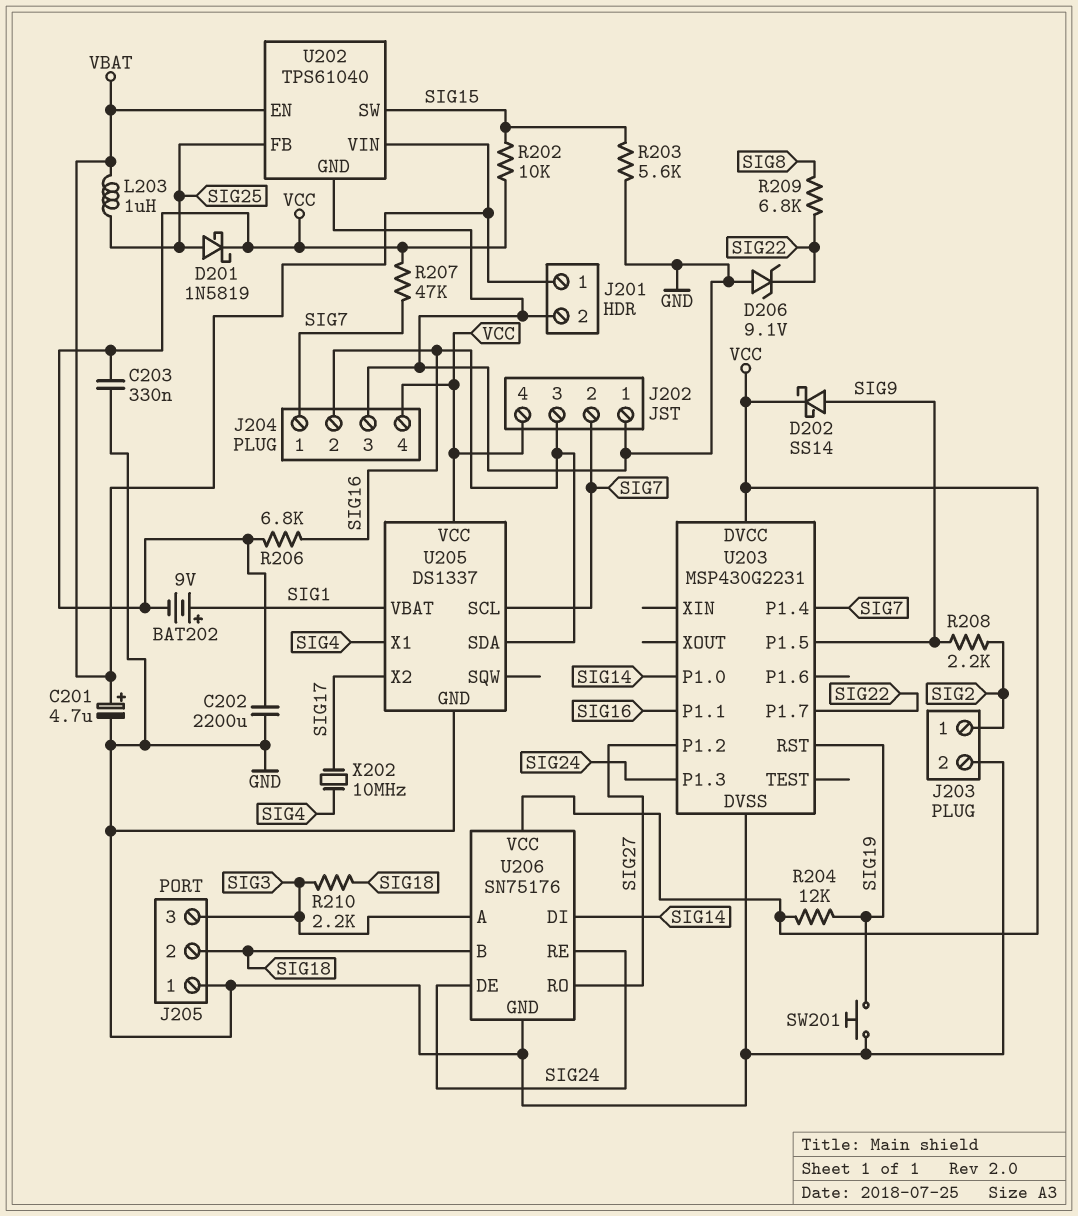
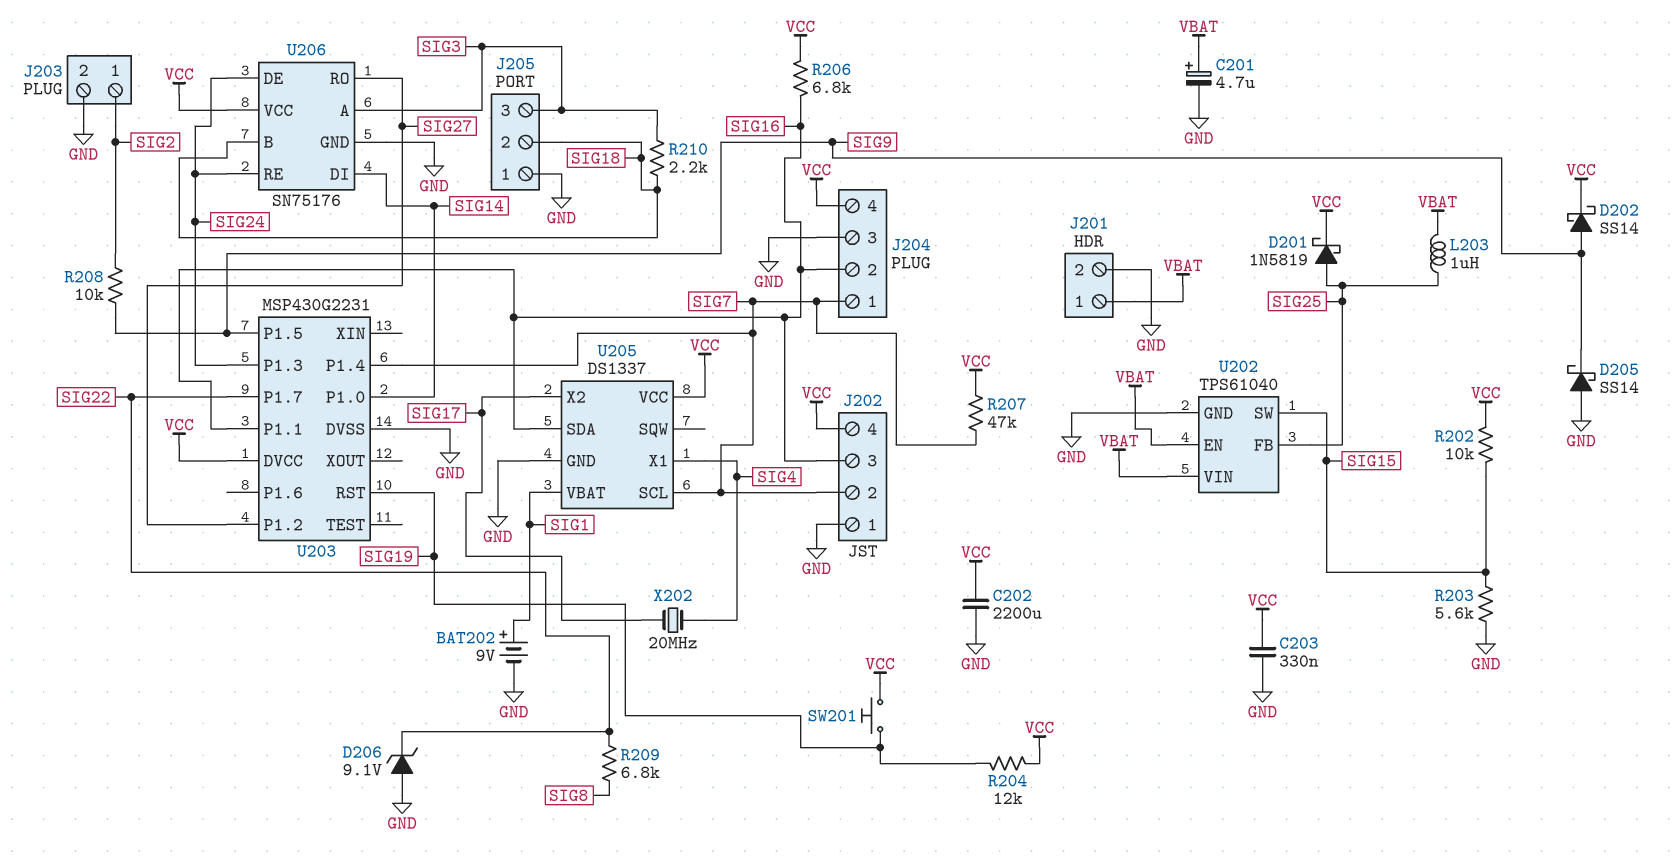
BAT202: 9V (plus SIG1, minus VCC) -> 9V (plus SIG1, minus GND)
D205: none -> schottky SS14 (A GND, K SIG9)
R208: 2.2k (SIG2, SIG9) -> 10k (SIG2, SIG9)
SW201: button (GND, SIG19) -> button (SIG19, VCC)
X202: 10MHz (SIG4, SIG17) -> 20MHz (SIG4, SIG17)

